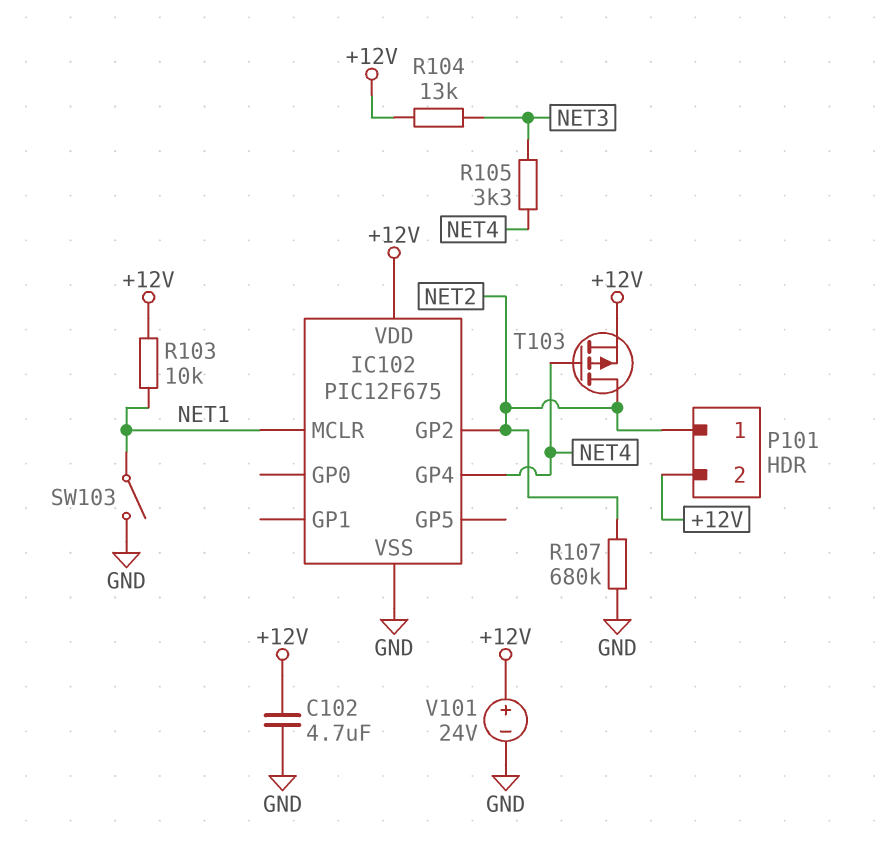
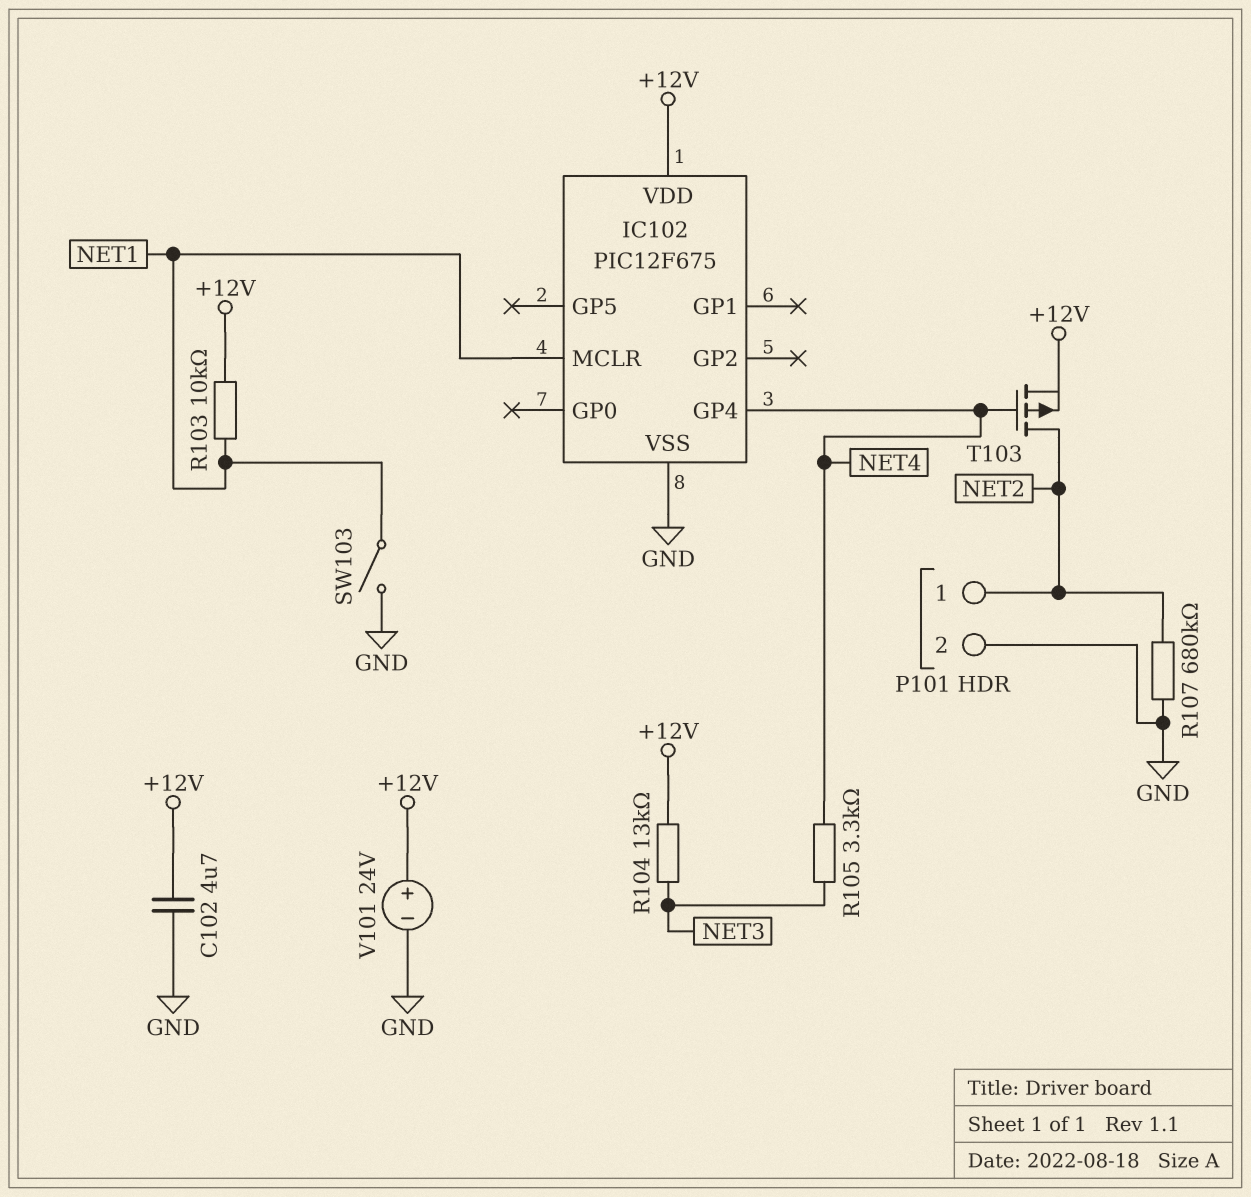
IC102 pin GP2: NET2 -> none
P101 pin 2: +12V -> GND

